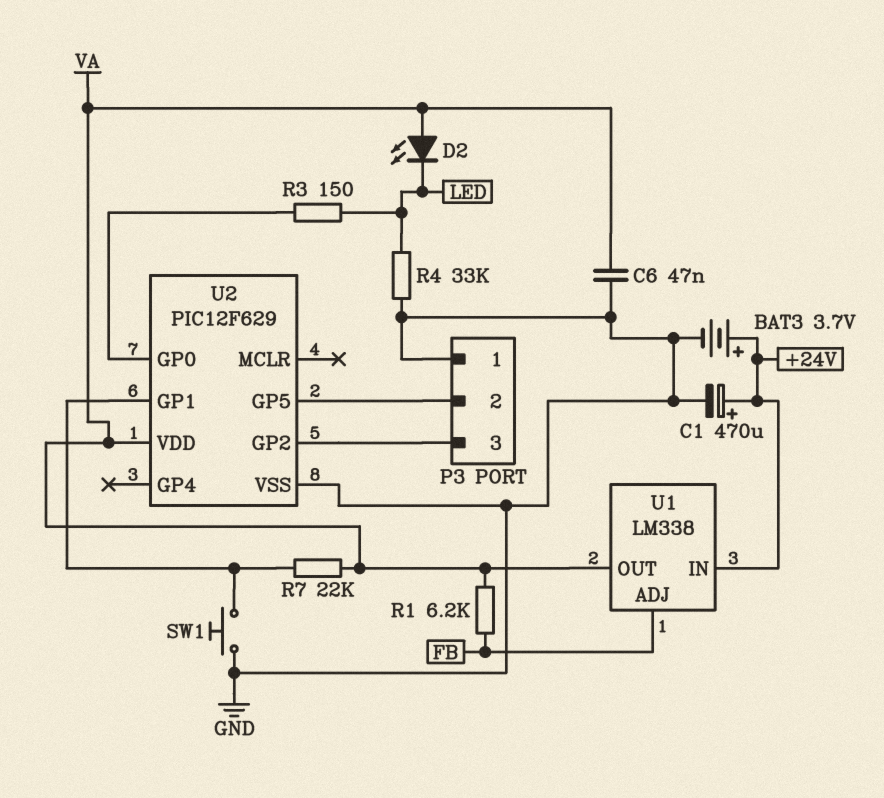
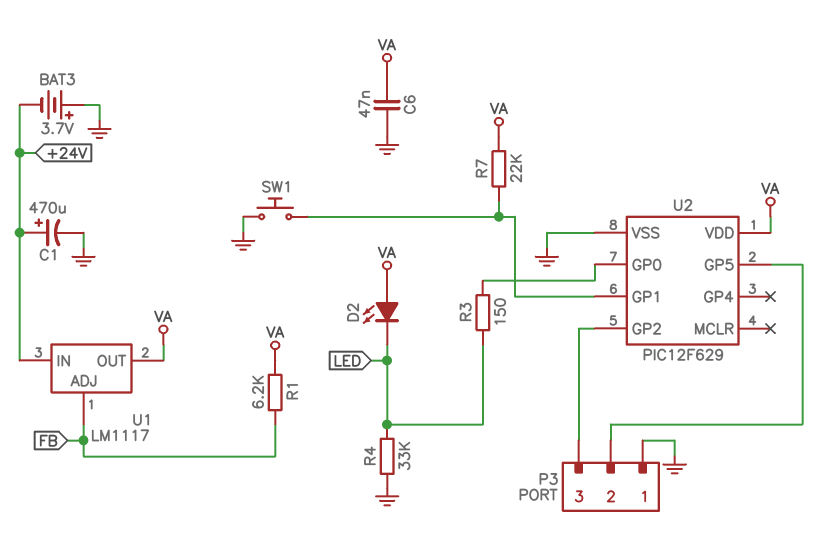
BAT3: 3.7V (plus +24V, minus GND) -> 3.7V (plus GND, minus +24V)
U1: LM338 -> LM1117

